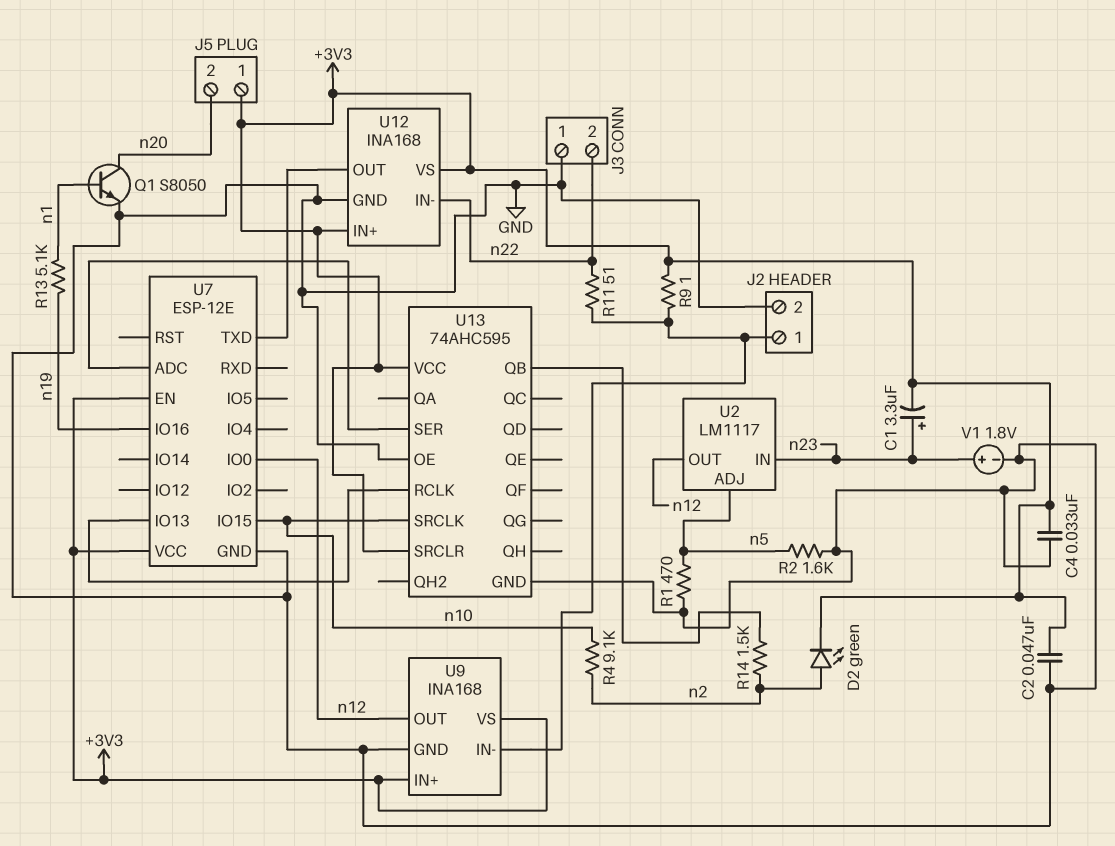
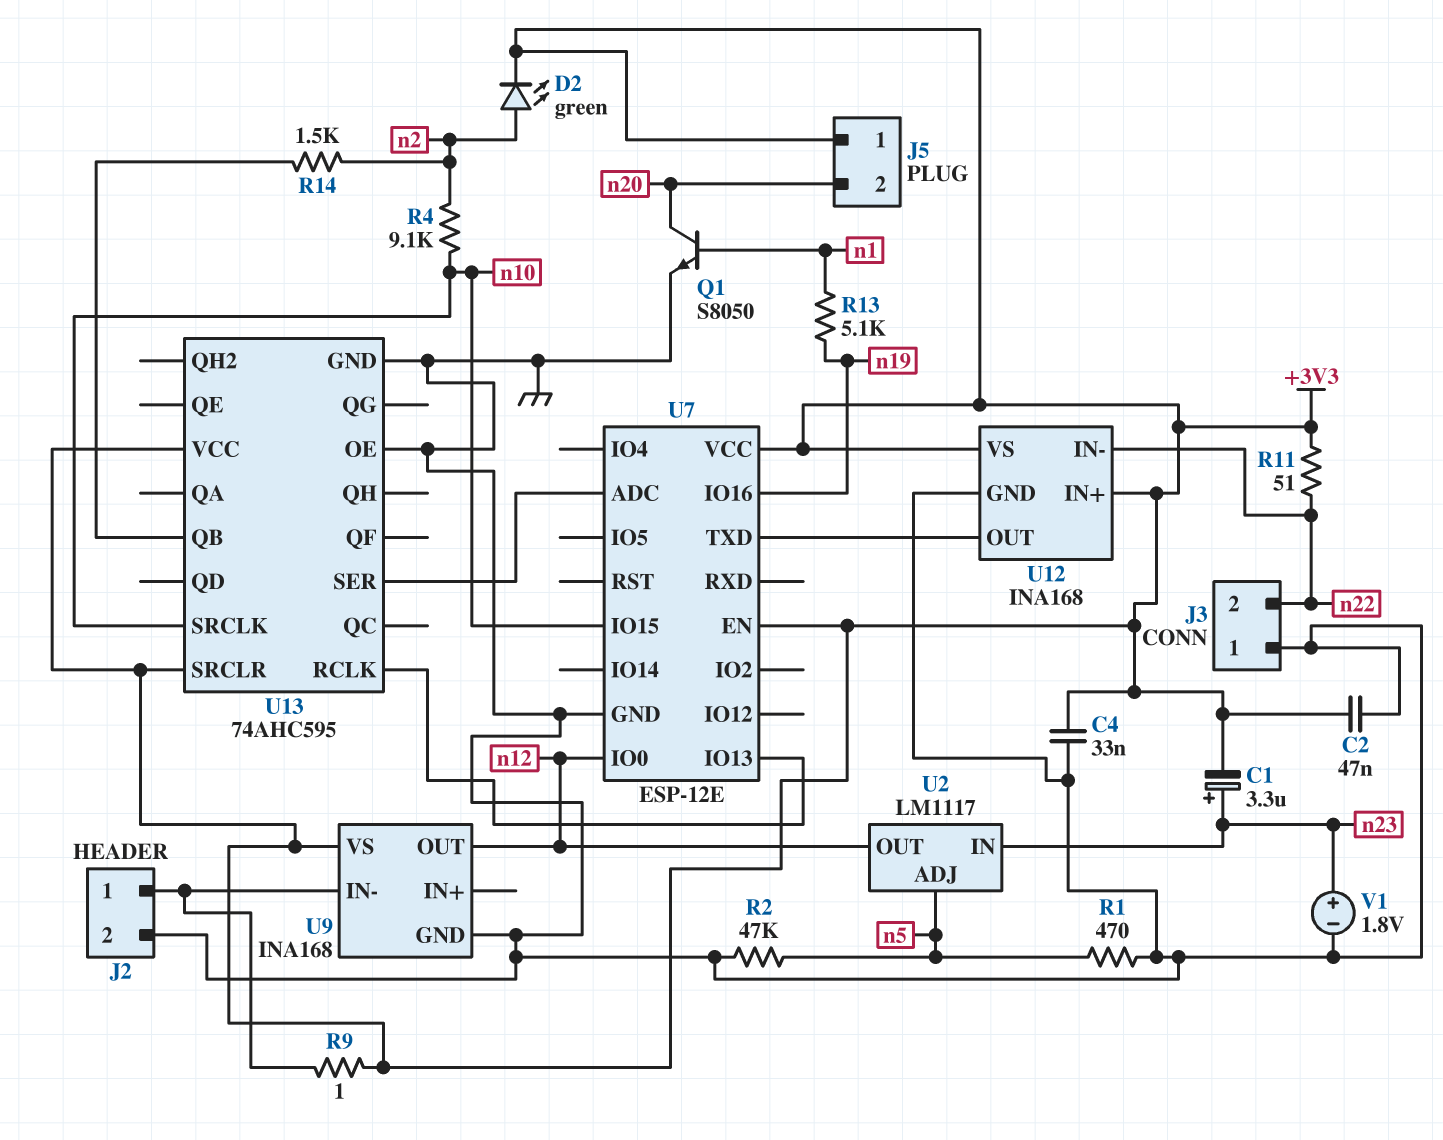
R2: 1.6k (GND, n5) -> 47k (GND, n5)
R11: 51 (J2/1, n22) -> 51 (+3V3, n22)
U9 pin IN+: +3V3 -> none

